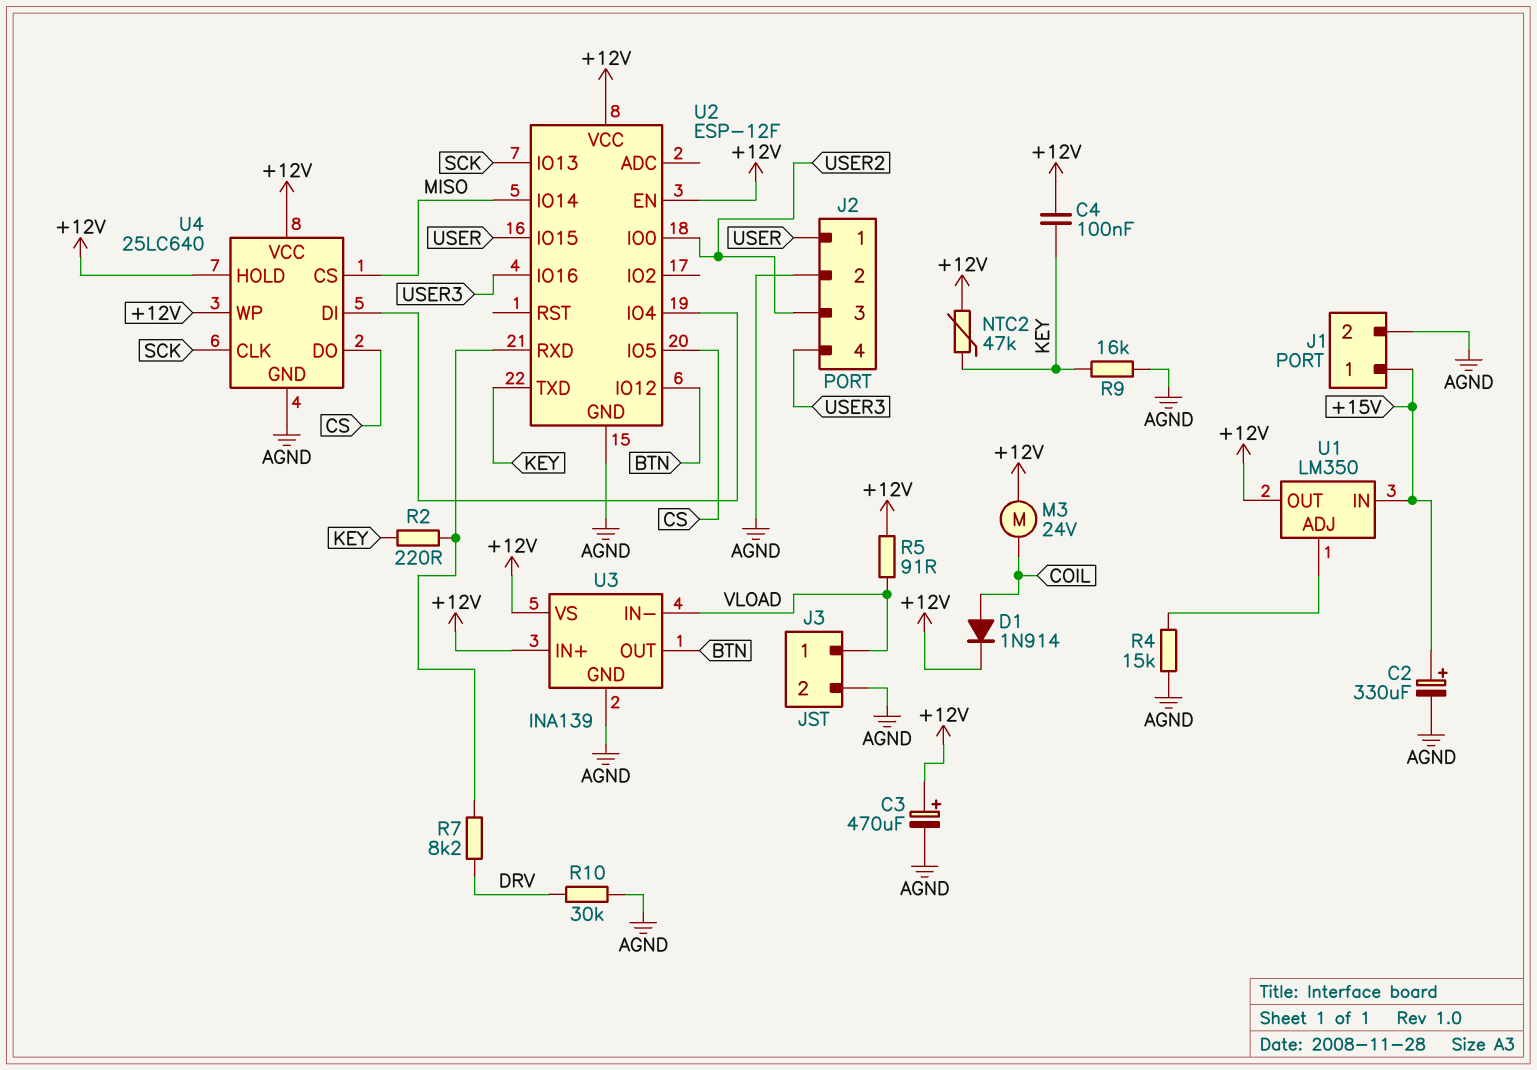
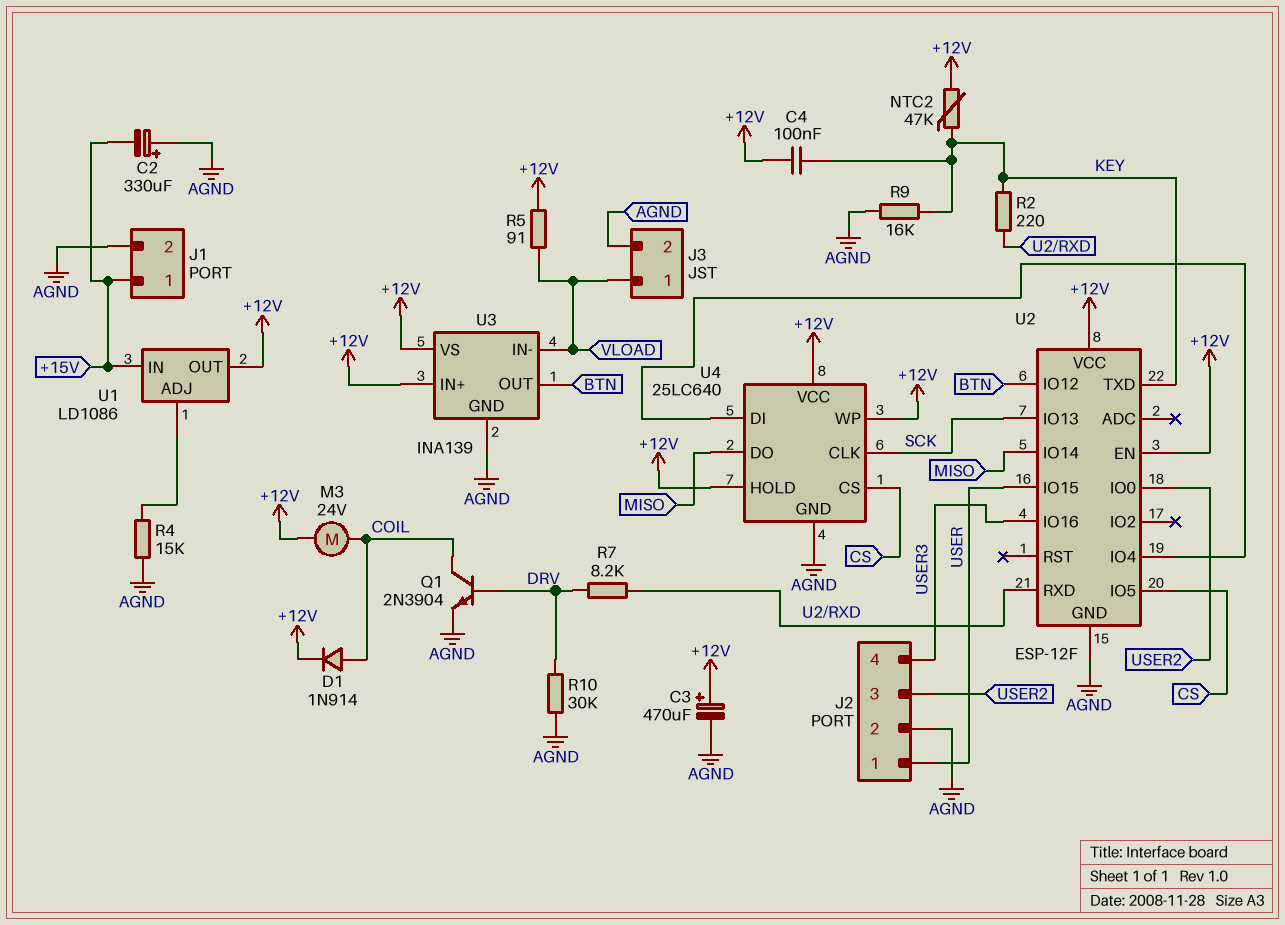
C2: 330uF (plus +15V, minus AGND) -> 330uF (plus AGND, minus +15V)
Q1: none -> NPN 2N3904 (B DRV, C COIL, E AGND)
U1: LM350 -> LD1086
U4 pin CS: MISO -> CS
U4 pin DO: CS -> MISO

